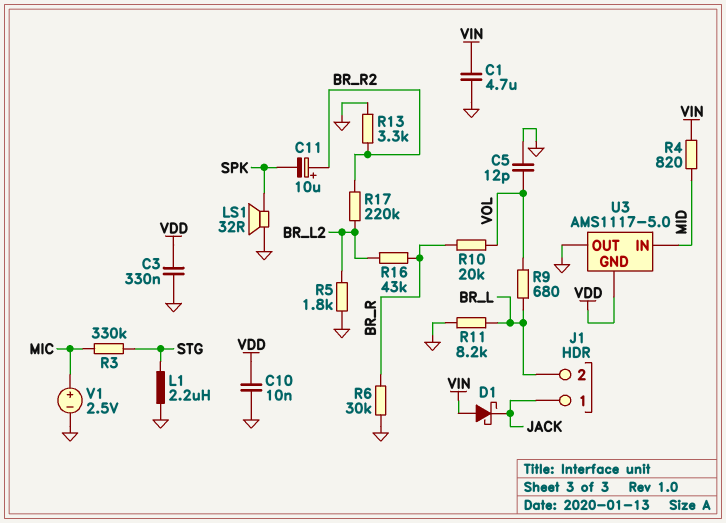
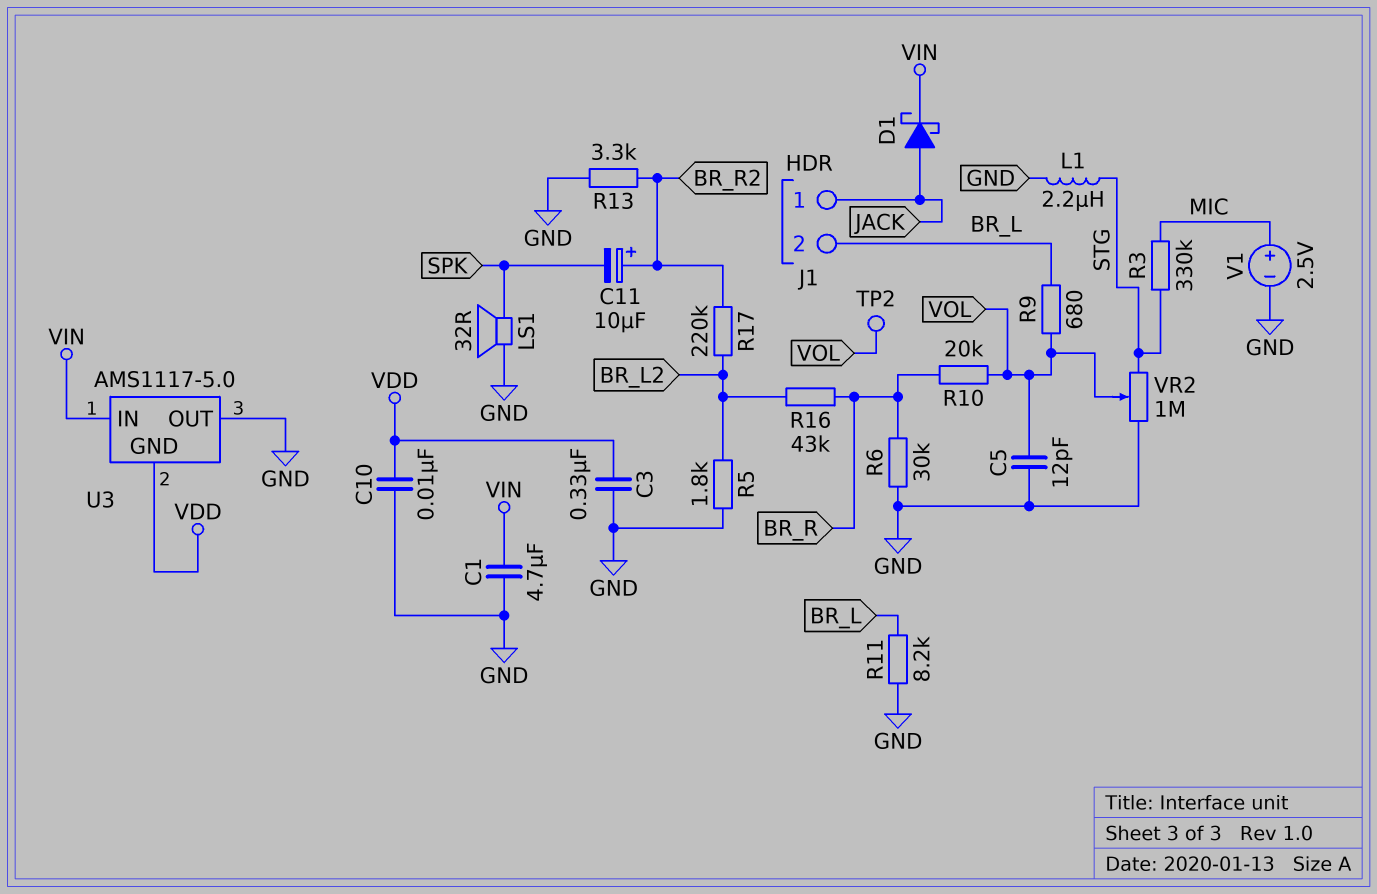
D1: schottky (A VIN, K JACK) -> schottky (A JACK, K VIN)
R4: 820 (MID, VIN) -> none
TP2: none -> test point (VOL)
U3 pin IN: MID -> VIN
VR2: none -> 1M (GND, STG, wiper VOL)

